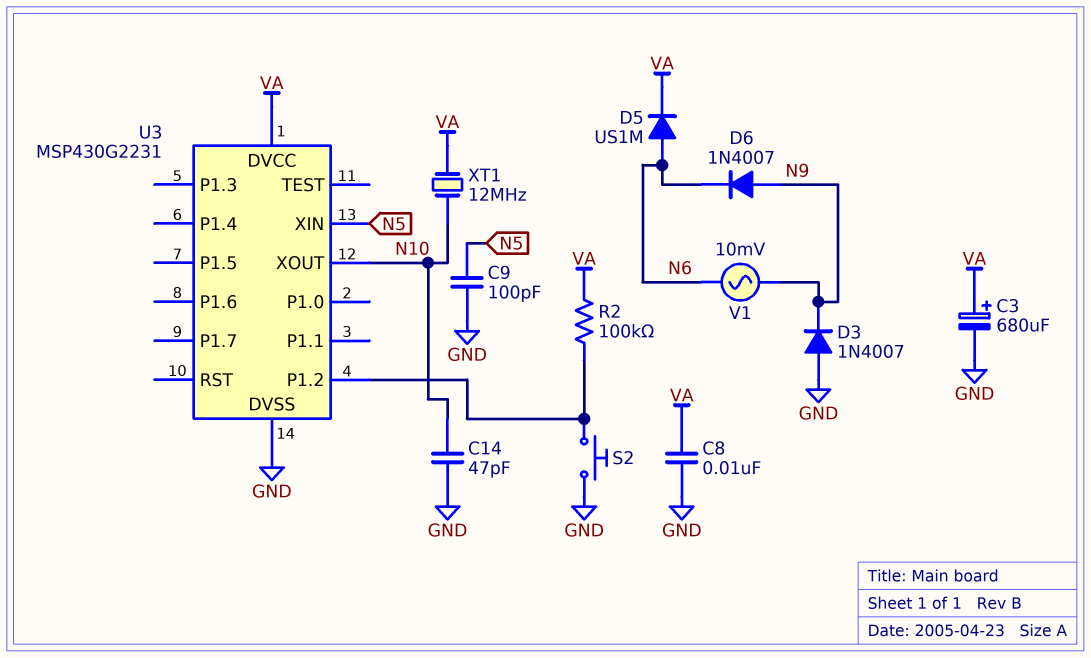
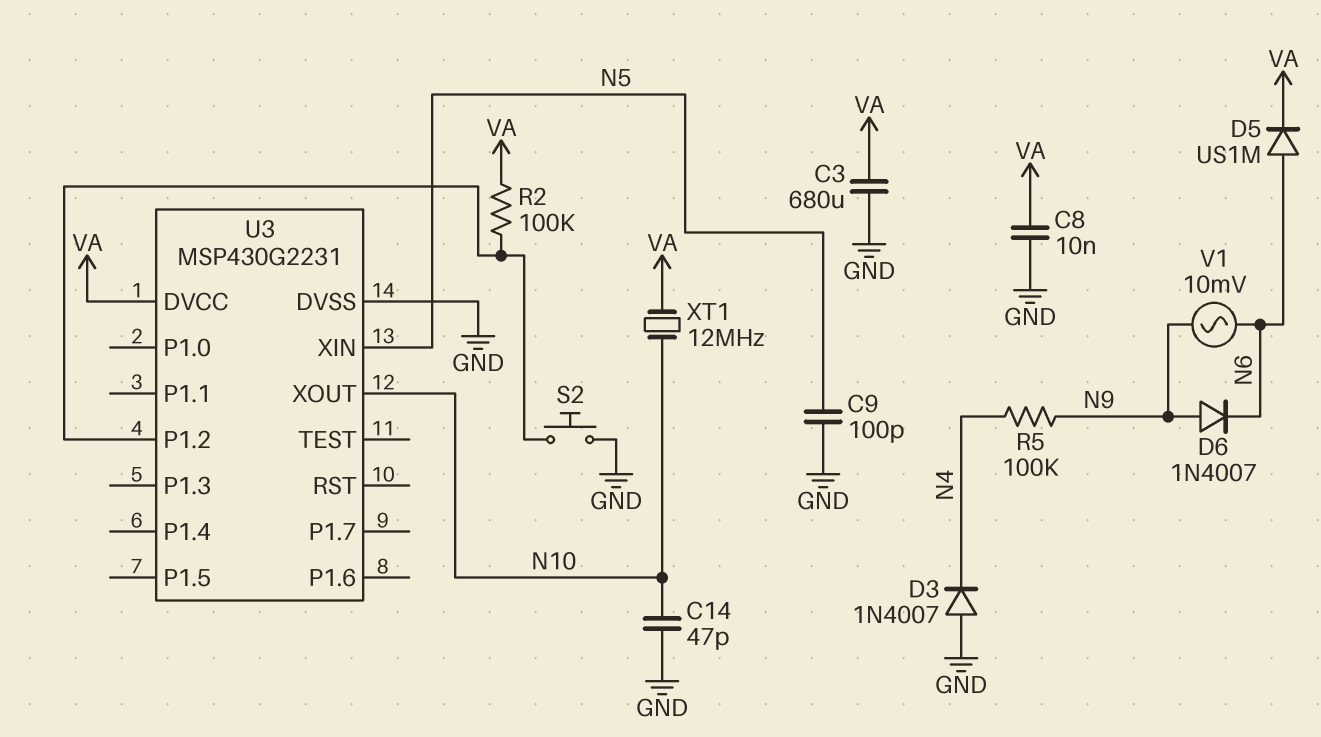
C3: 680uF (plus VA, minus GND) -> 680uF (GND, VA)
D3: diode 1N4007 (A GND, K N9) -> diode 1N4007 (A GND, K N4)
R5: none -> 100k (N4, N9)

